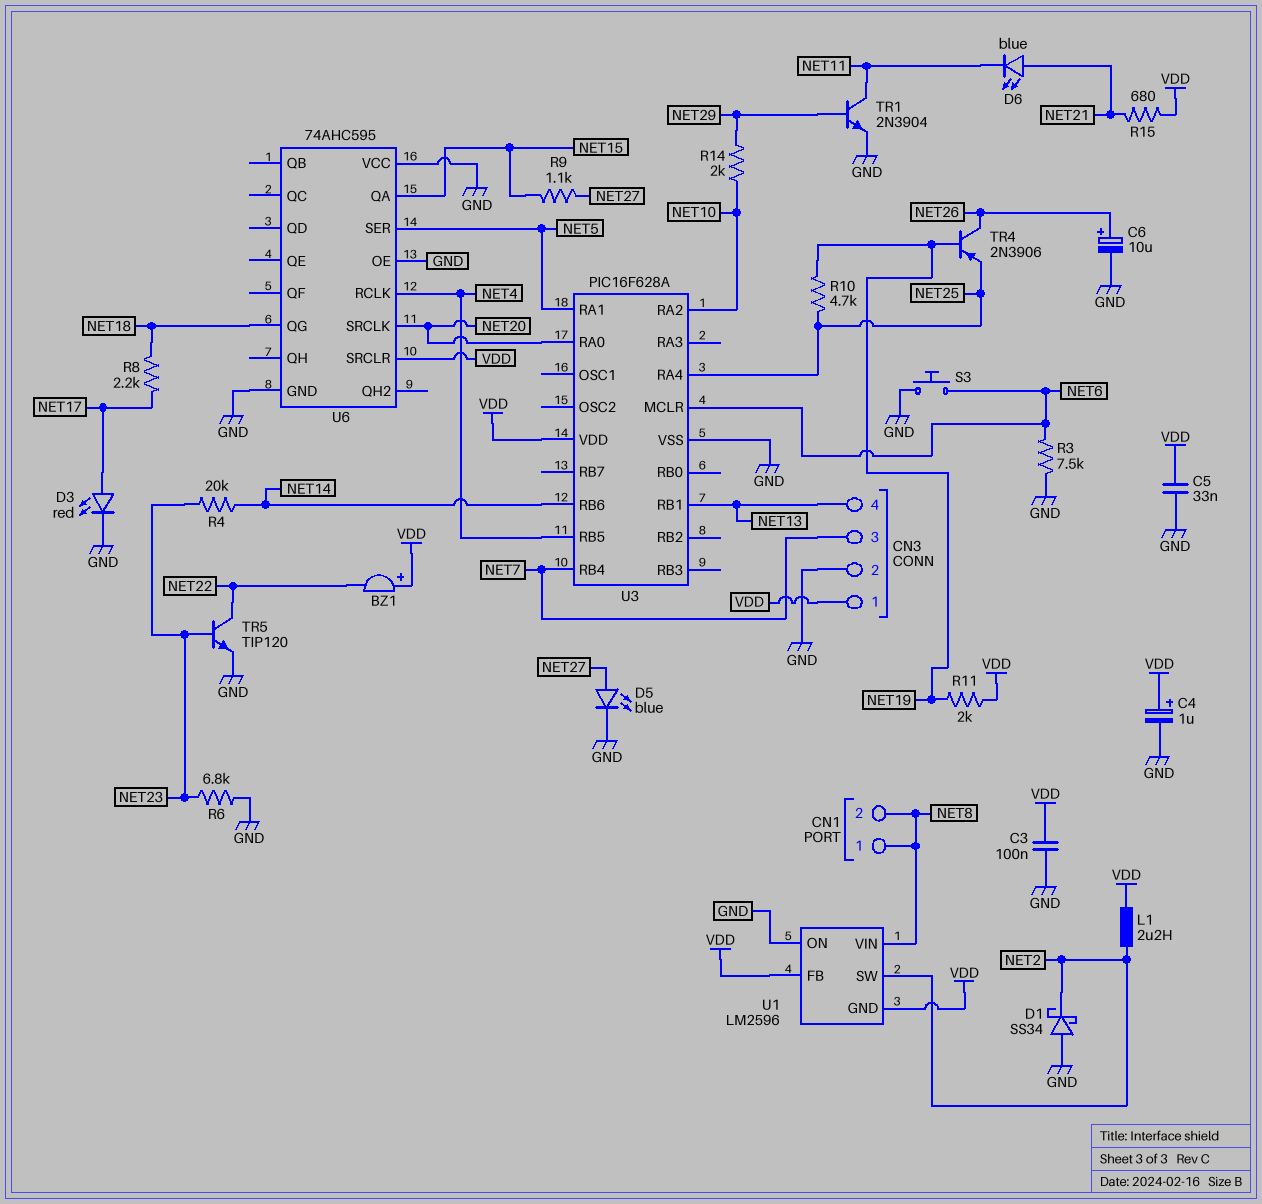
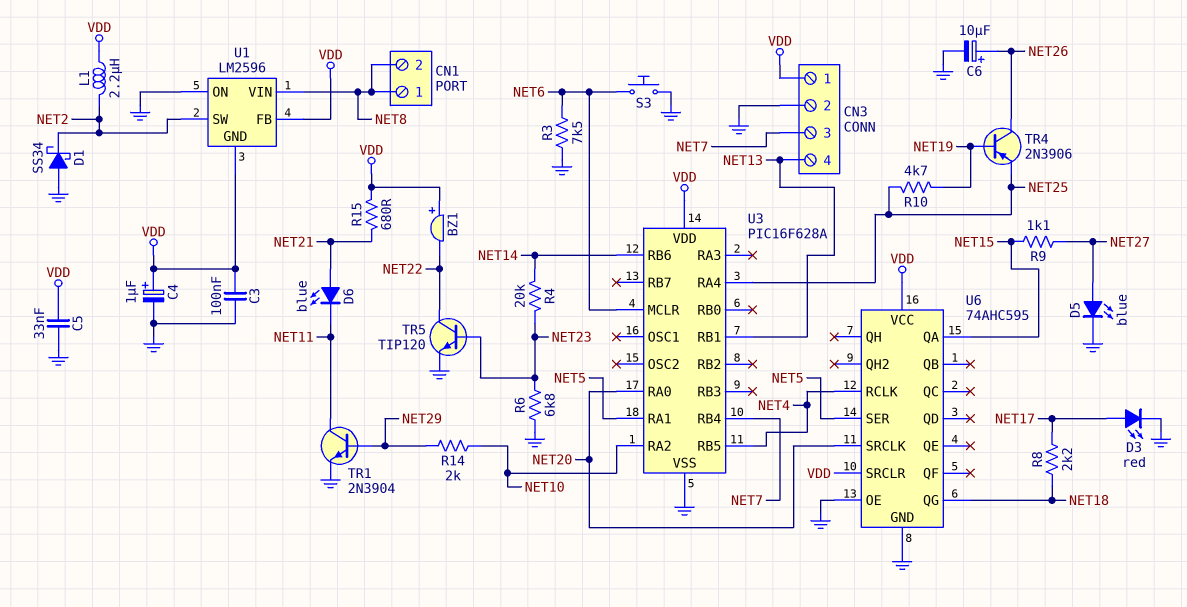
R11: 2k (NET19, VDD) -> none
U6 pin VCC: GND -> VDD

